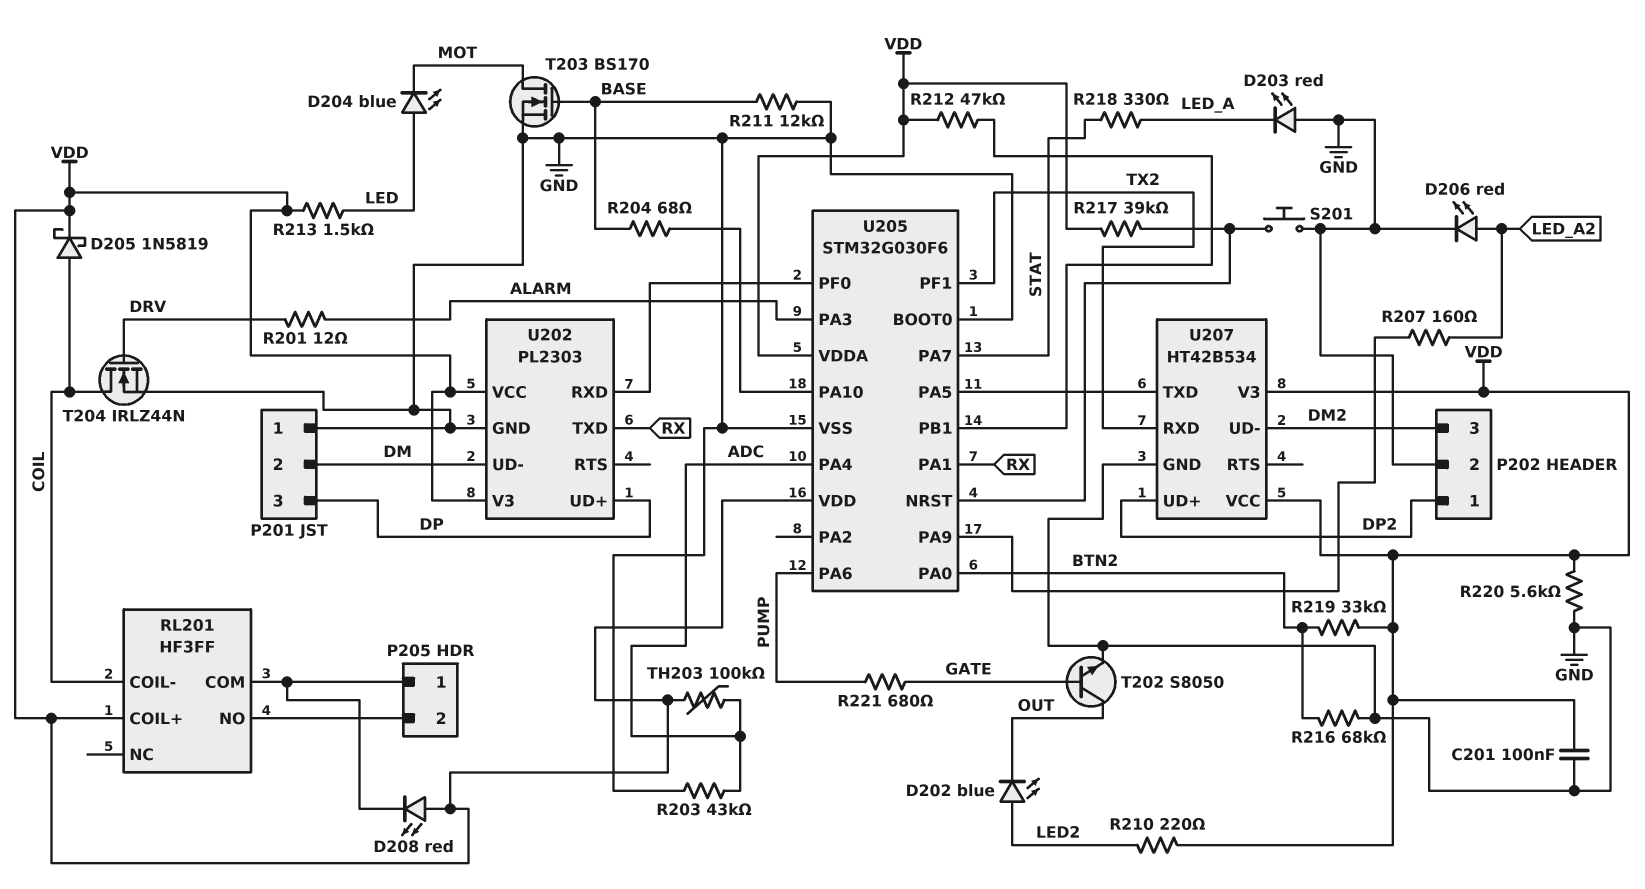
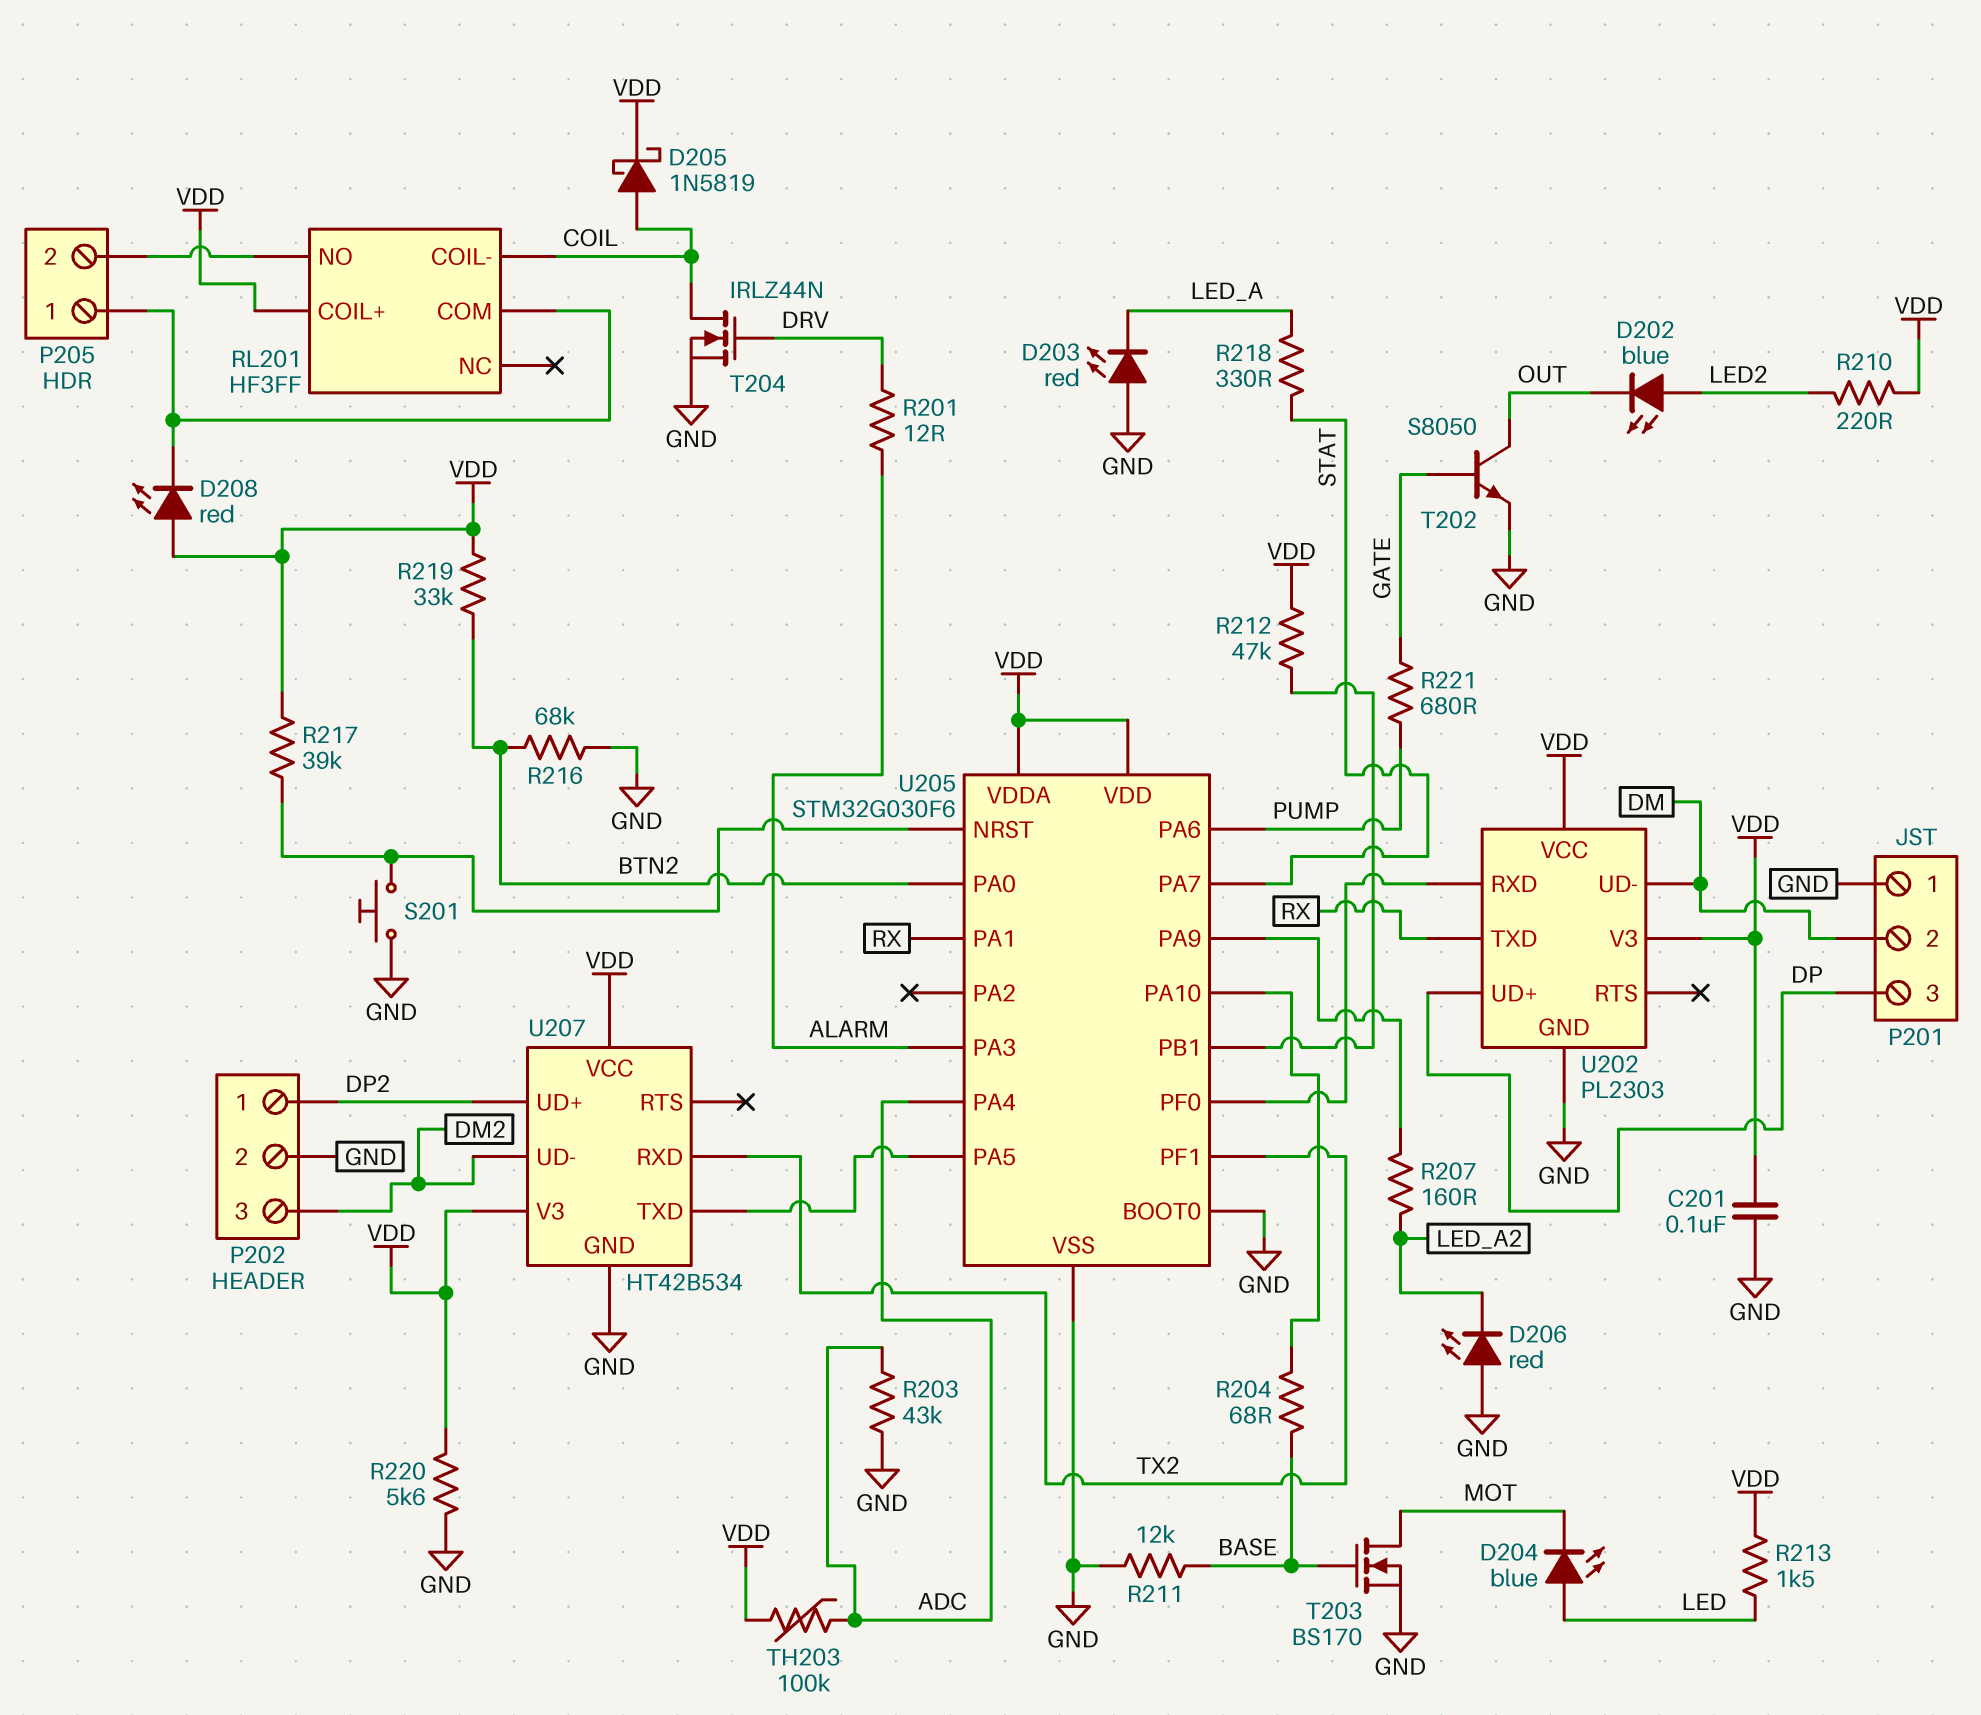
D206: LED red (A LED_A2, K GND) -> LED red (A GND, K LED_A2)

